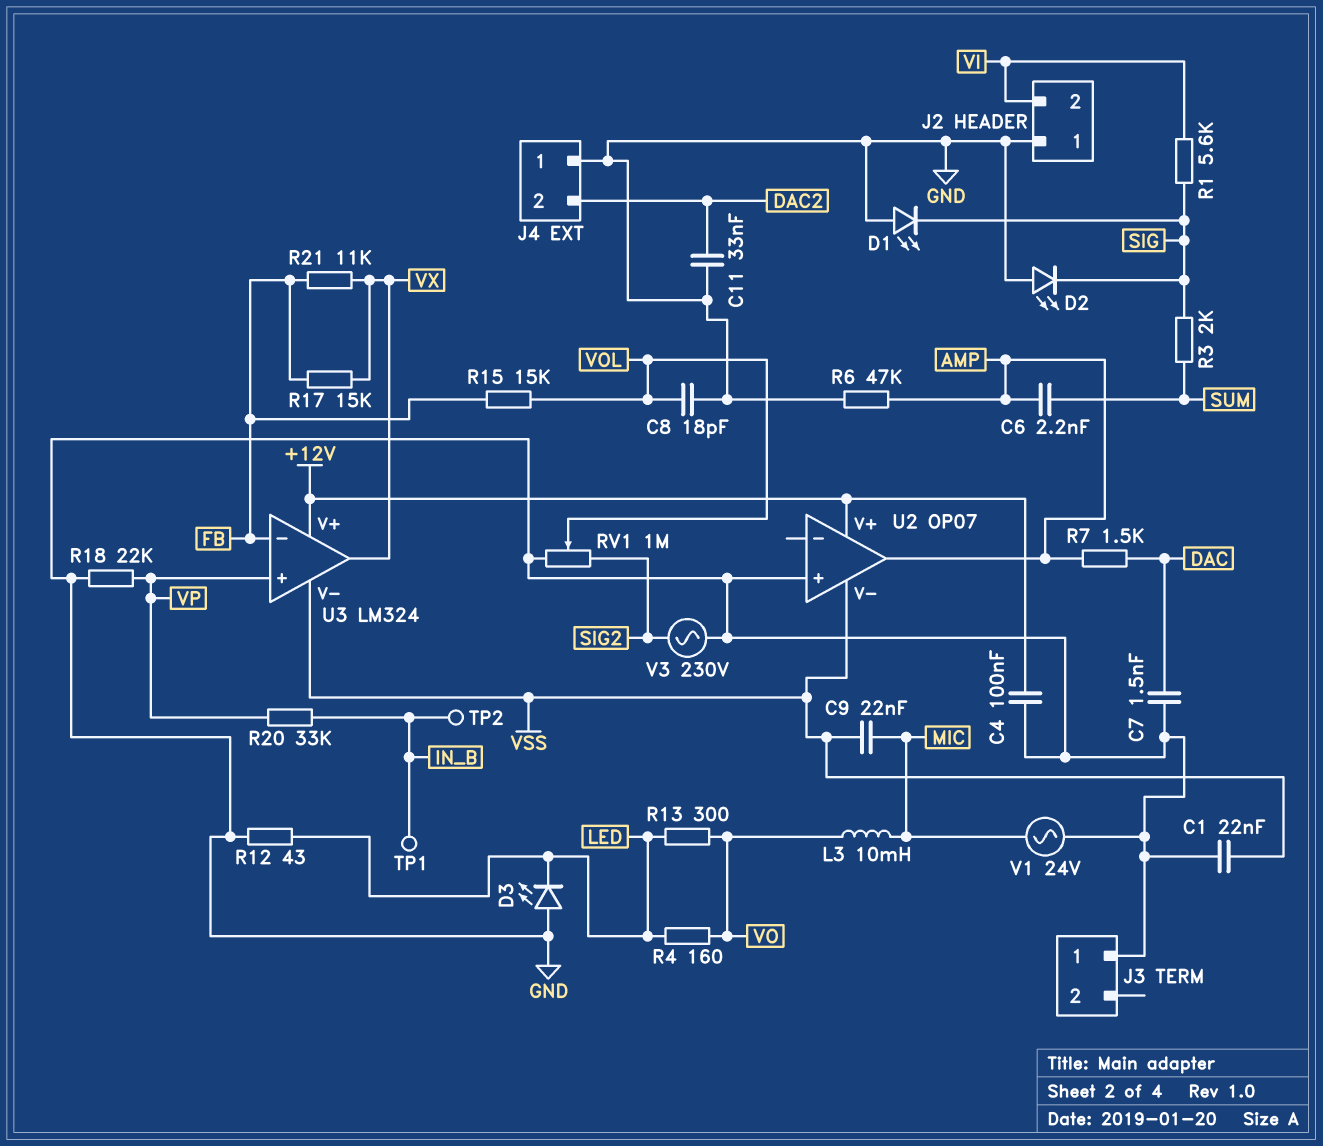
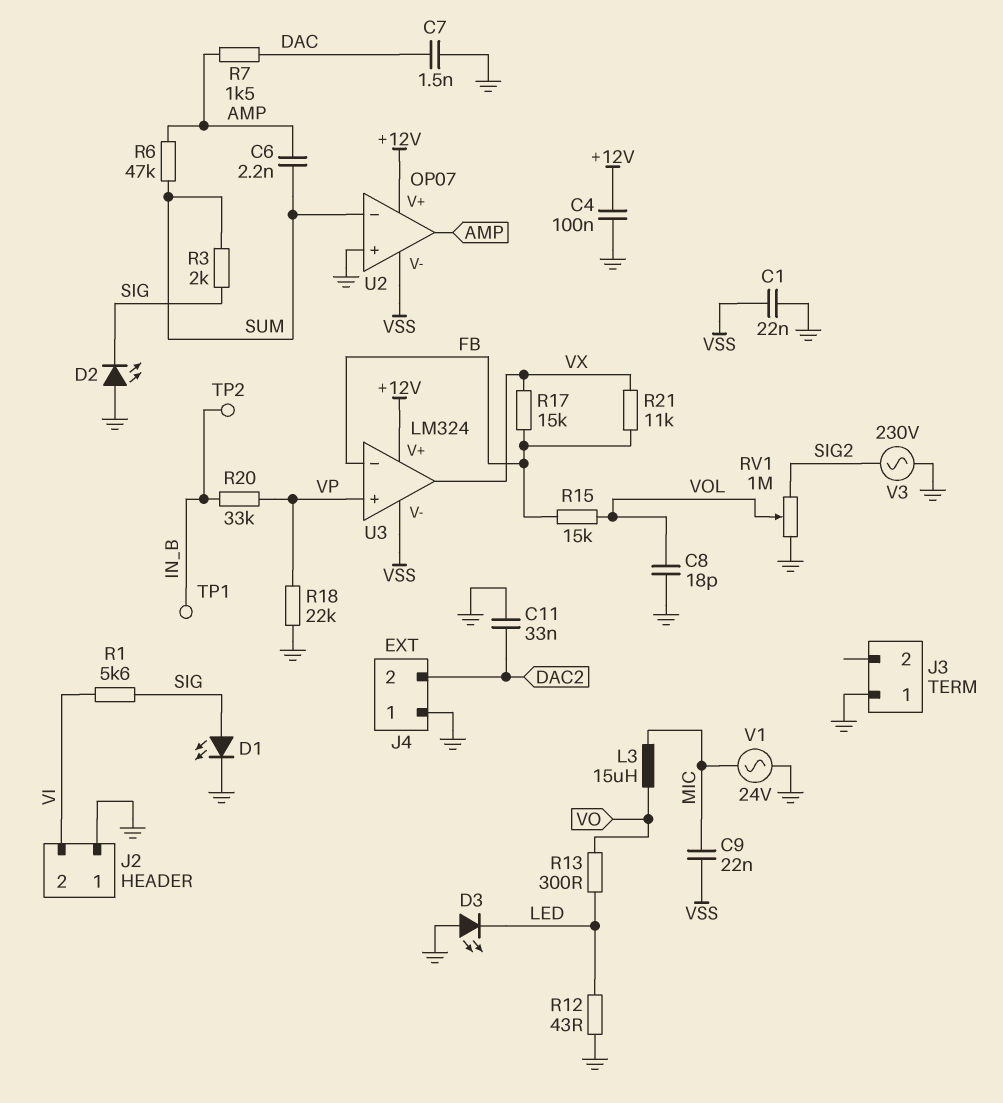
D1: LED (A GND, K SIG) -> LED (A SIG, K GND)
L3: 10mH (MIC, VO) -> 15uH (MIC, VO)
R4: 160 (LED, VO) -> none
R6: 47k (AMP, GND) -> 47k (AMP, SUM)
U2 pin in-: none -> SUM

